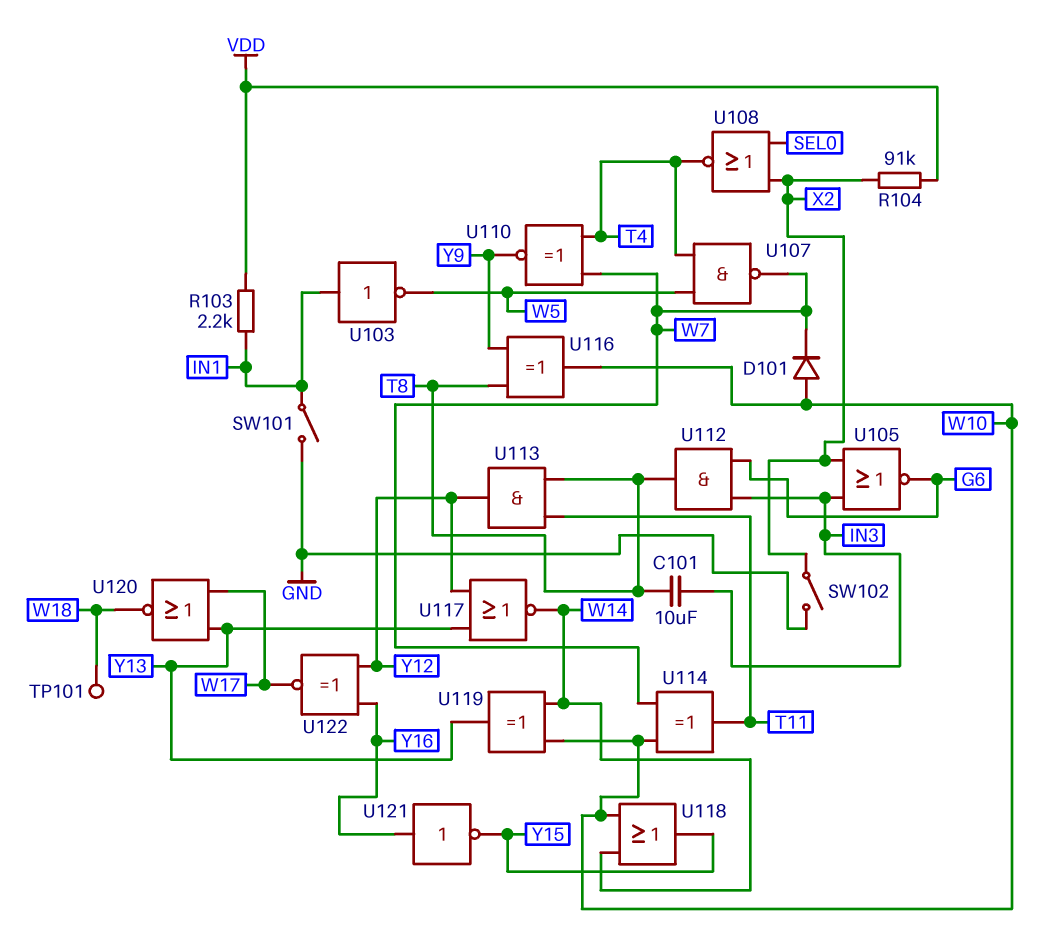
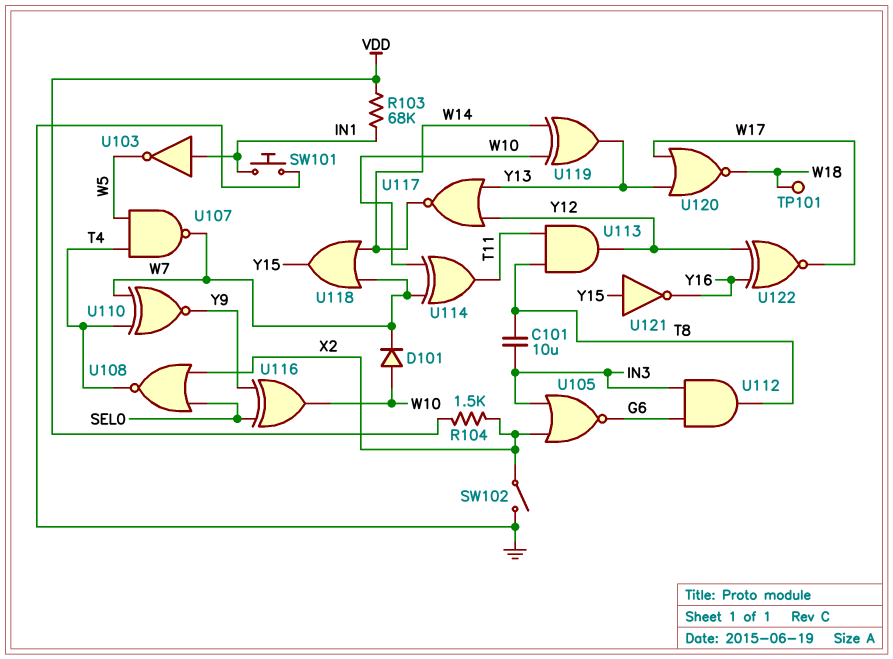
R103: 2.2k (IN1, VDD) -> 68k (IN1, VDD)
R104: 91k (VDD, X2) -> 1.5k (VDD, X2)
SW101: switch (GND, IN1) -> button (GND, IN1)
U116: XOR (in T8, in Y9, out W10) -> XOR (in SEL0, in Y9, out W10)
U118: OR (in W10, in W14, out Y15) -> OR (in W7, in W14, out Y15)
U121: NOT (in Y16, out Y15) -> NOT (in Y15, out Y16)

